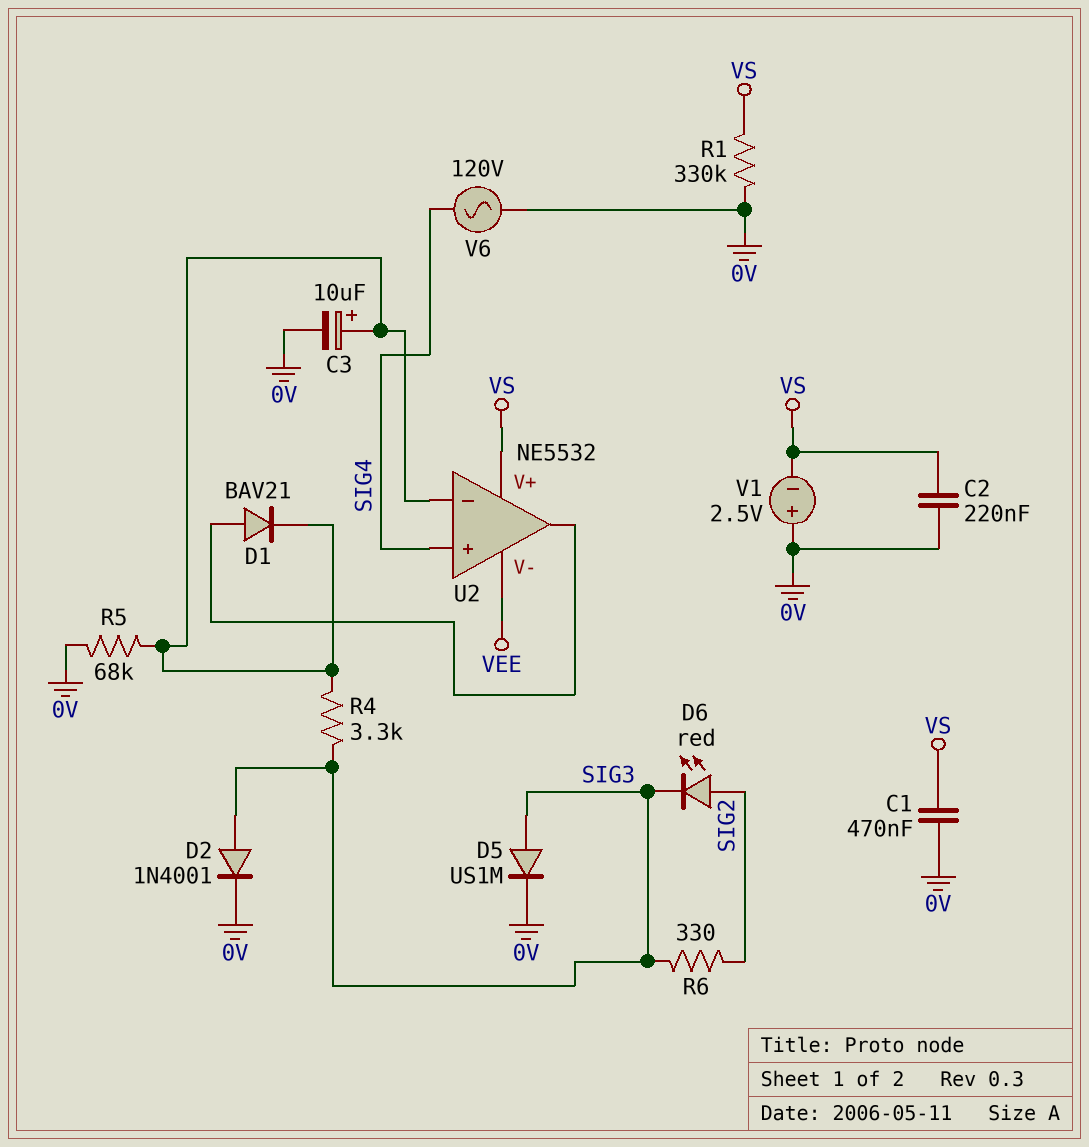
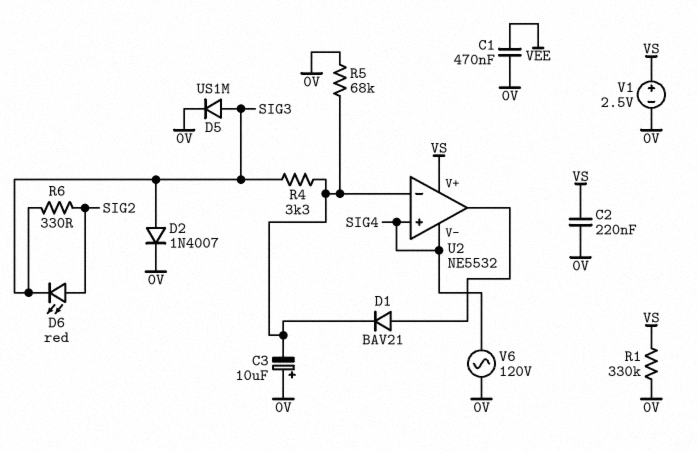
C1: 470nF (0V, VS) -> 470nF (0V, VEE)
C3: 10uF (plus U2/in-, minus 0V) -> 10uF (plus 0V, minus U2/in-)
D2: diode 1N4001 (A SIG3, K 0V) -> diode 1N4007 (A SIG3, K 0V)
U2 pin V-: VEE -> SIG4
V1: 2.5V (plus 0V, minus VS) -> 2.5V (plus VS, minus 0V)

